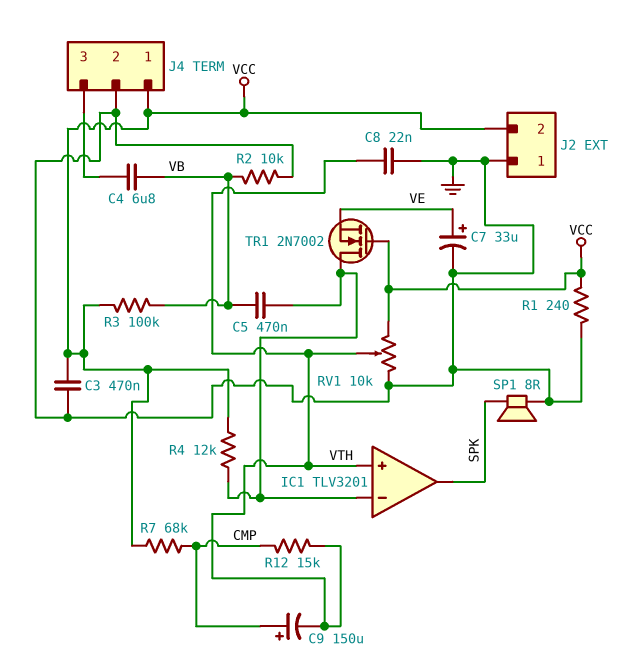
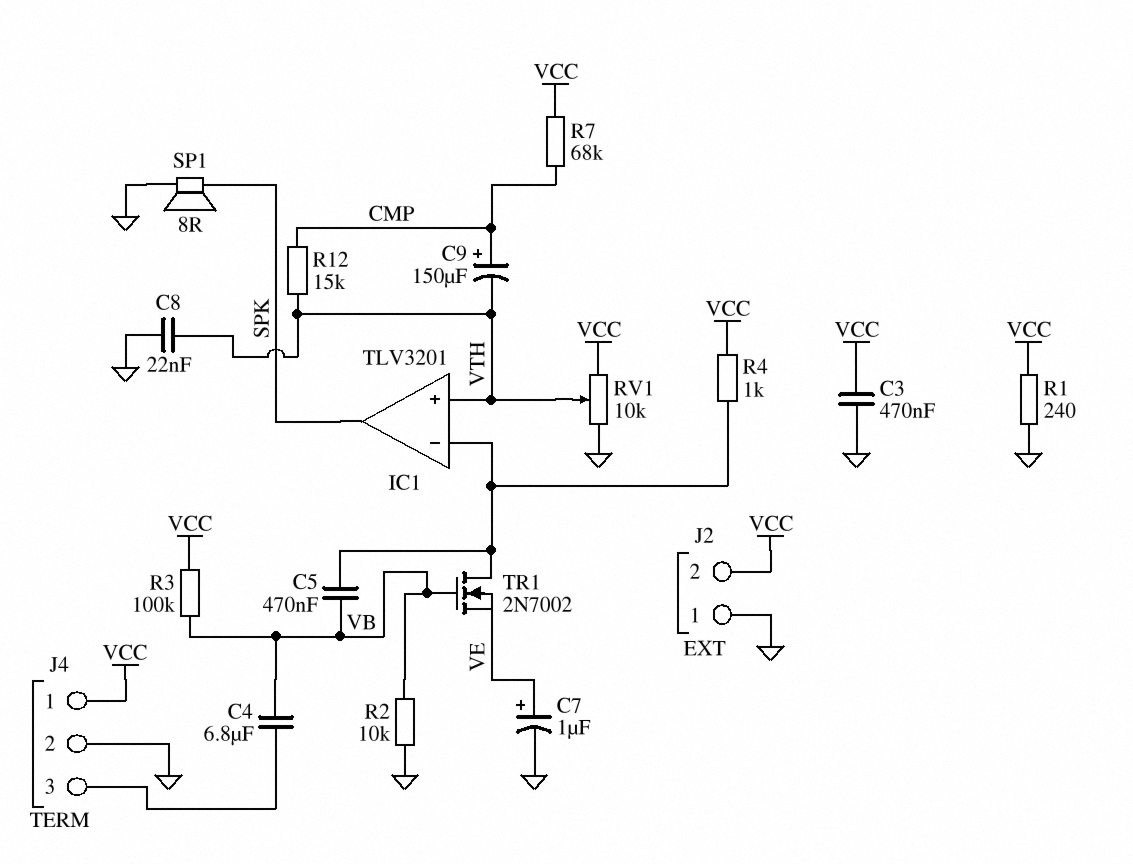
C7: 33uF (plus VE, minus GND) -> 1uF (plus VE, minus GND)
R4: 12k (IC1/in-, VCC) -> 1k (IC1/in-, VCC)
TR1: NMOS 2N7002 (G VCC, D IC1/in-, S VE) -> NMOS 2N7002 (G VB, D IC1/in-, S VE)

